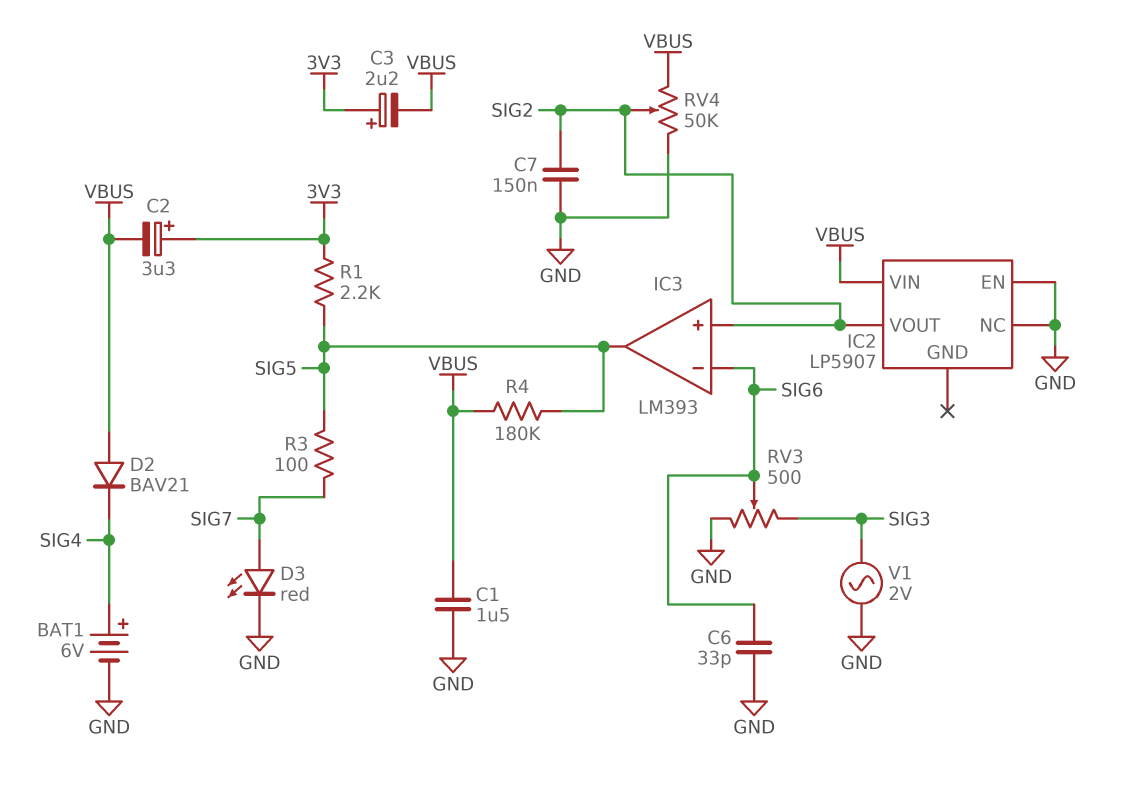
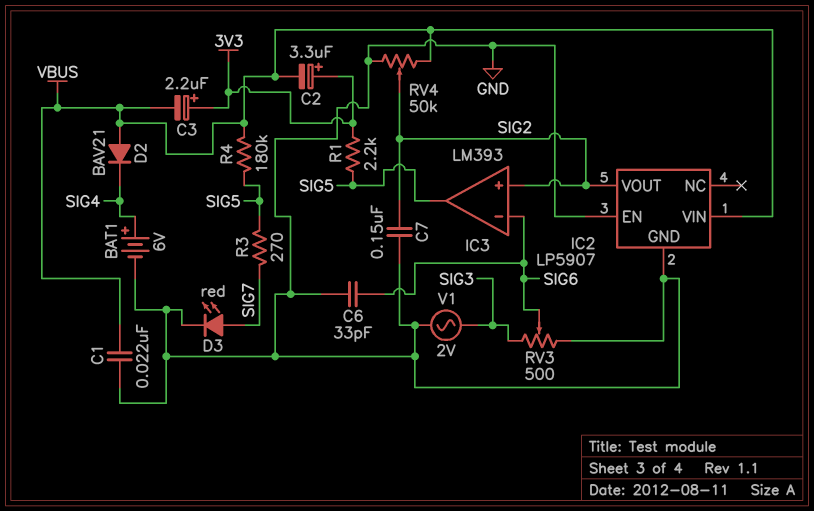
C1: 1.5uF (GND, VBUS) -> 22nF (GND, VBUS)
IC2 pin GND: none -> GND
IC2 pin NC: GND -> none
R3: 100 (SIG5, SIG7) -> 270 (SIG5, SIG7)

